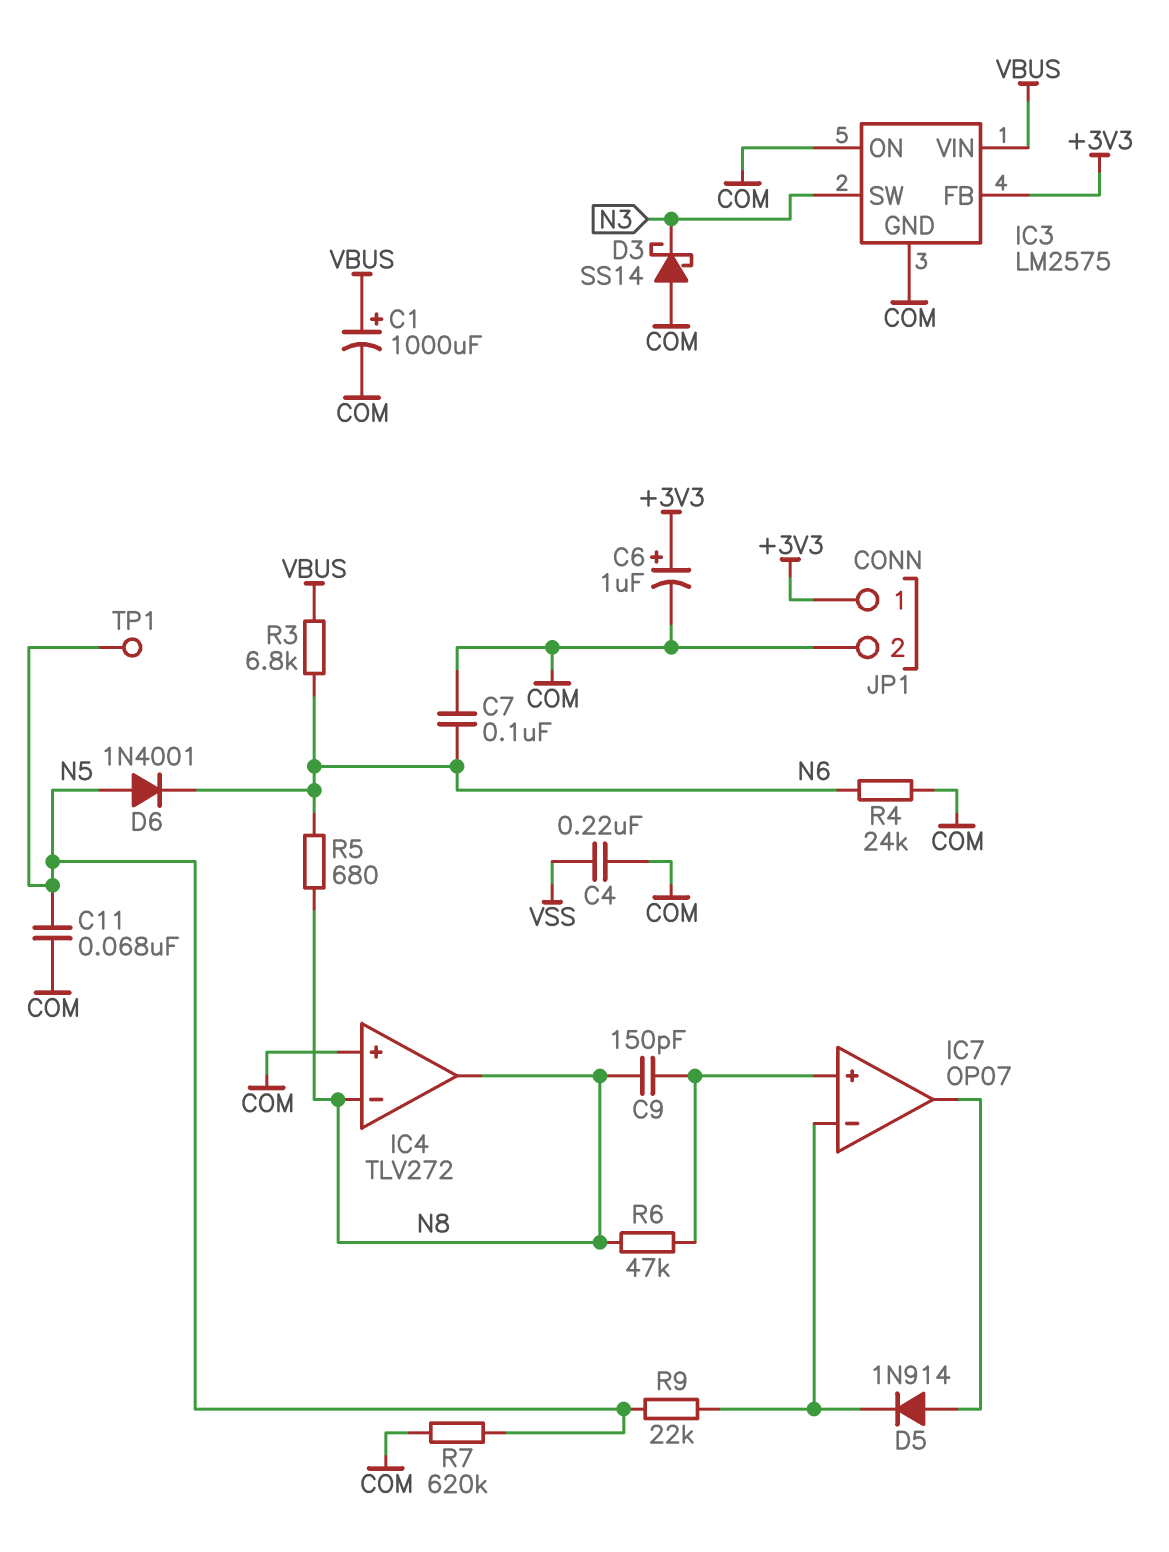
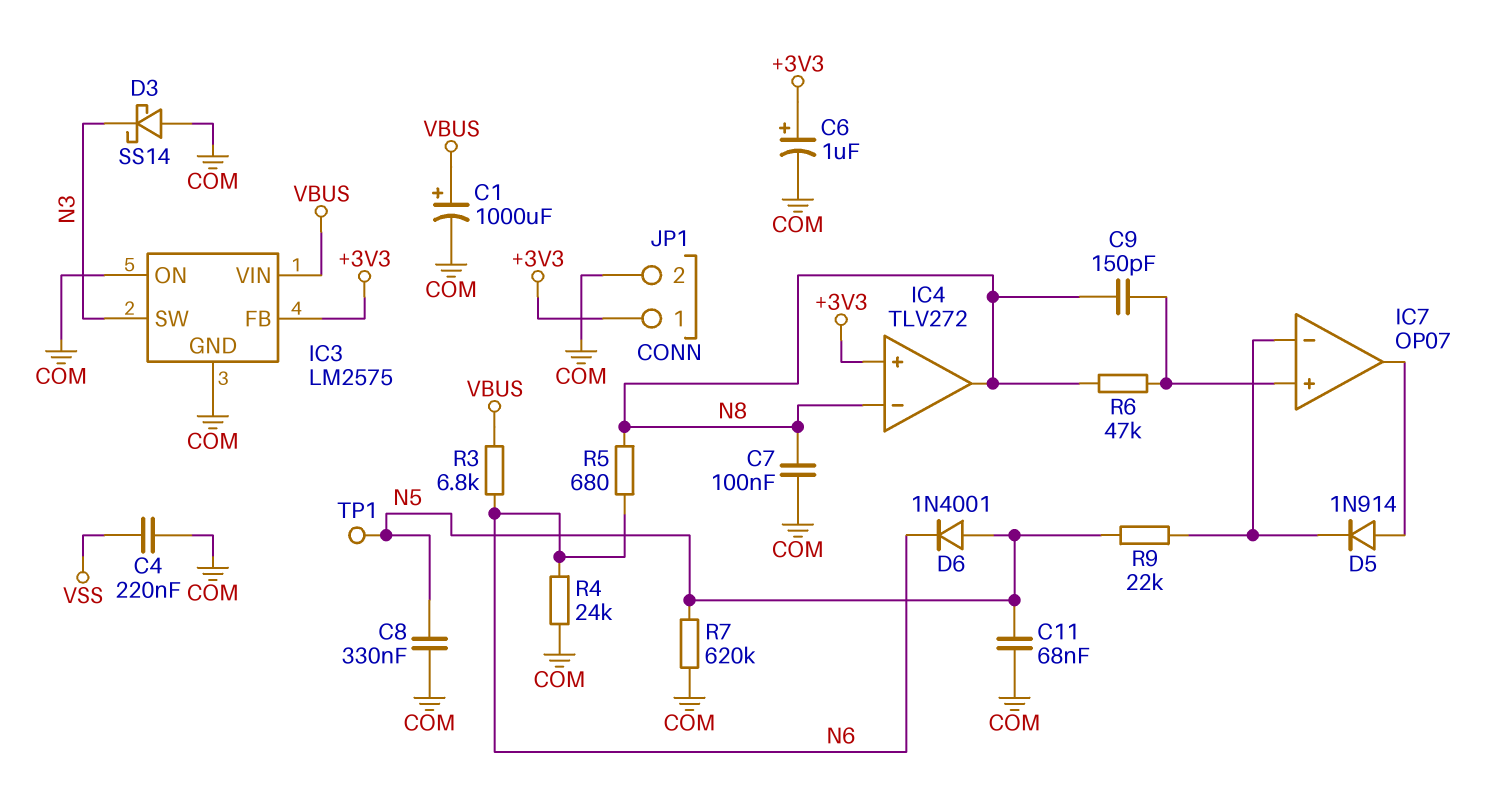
C7: 100nF (COM, N6) -> 100nF (COM, N8)
C8: none -> 330nF (COM, N5)
IC4 pin in+: COM -> +3V3

